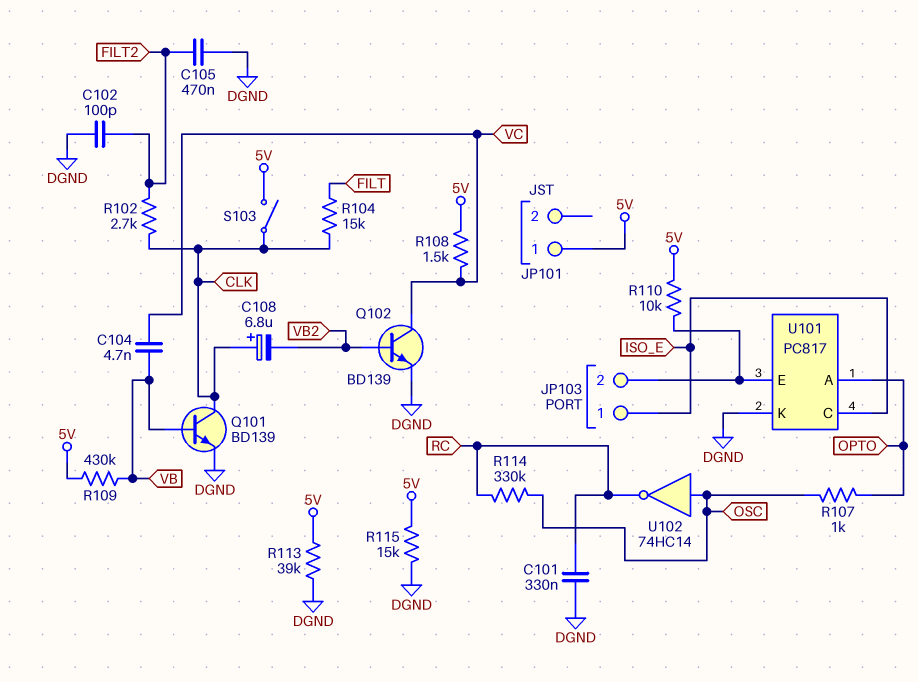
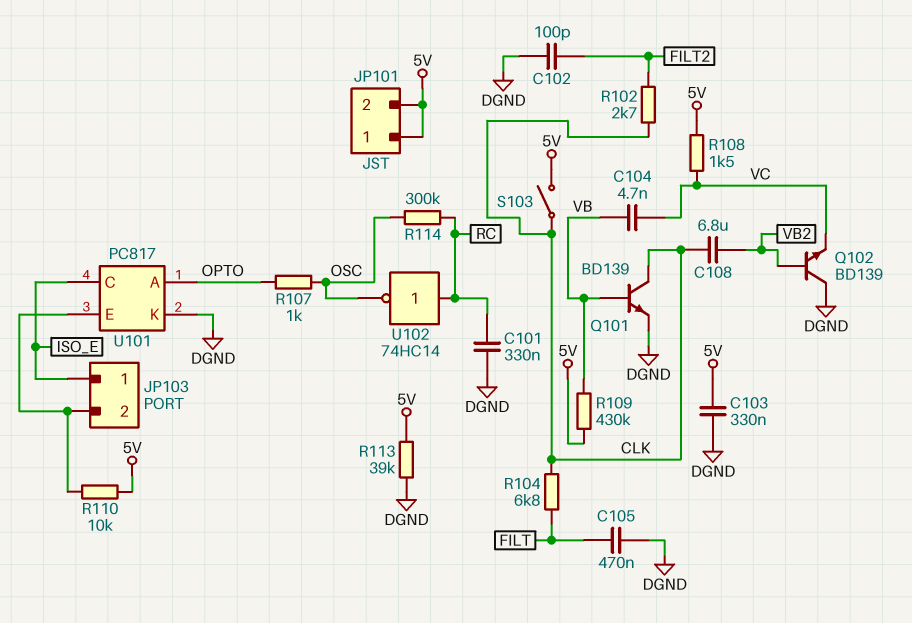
C103: none -> 330nF (5V, DGND)
C105: 470nF (DGND, FILT2) -> 470nF (DGND, FILT)
C108: 6.8uF (plus CLK, minus VB2) -> 6.8uF (CLK, VB2)
JP101 pin 2: none -> 5V
Q102: NPN BD139 (B VB2, C VC, E DGND) -> NPN BD139 (B VB2, C DGND, E VC)
R104: 15k (CLK, FILT) -> 6.8k (CLK, FILT)
R114: 330k (OSC, RC) -> 300k (OSC, RC)
R115: 15k (5V, DGND) -> none
U102: NOT 74HC14 (in OSC, out RC) -> NOT 74HC14 (in RC, out OSC)

